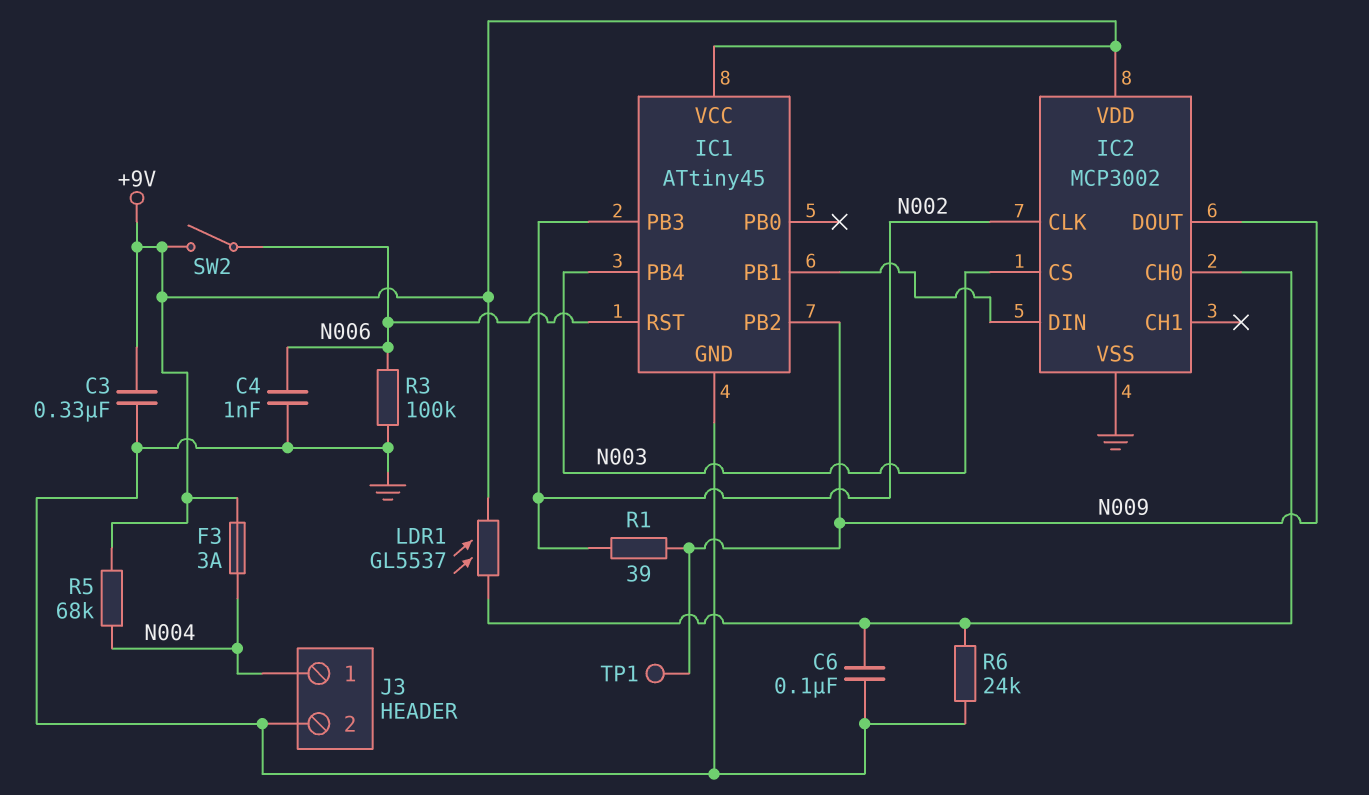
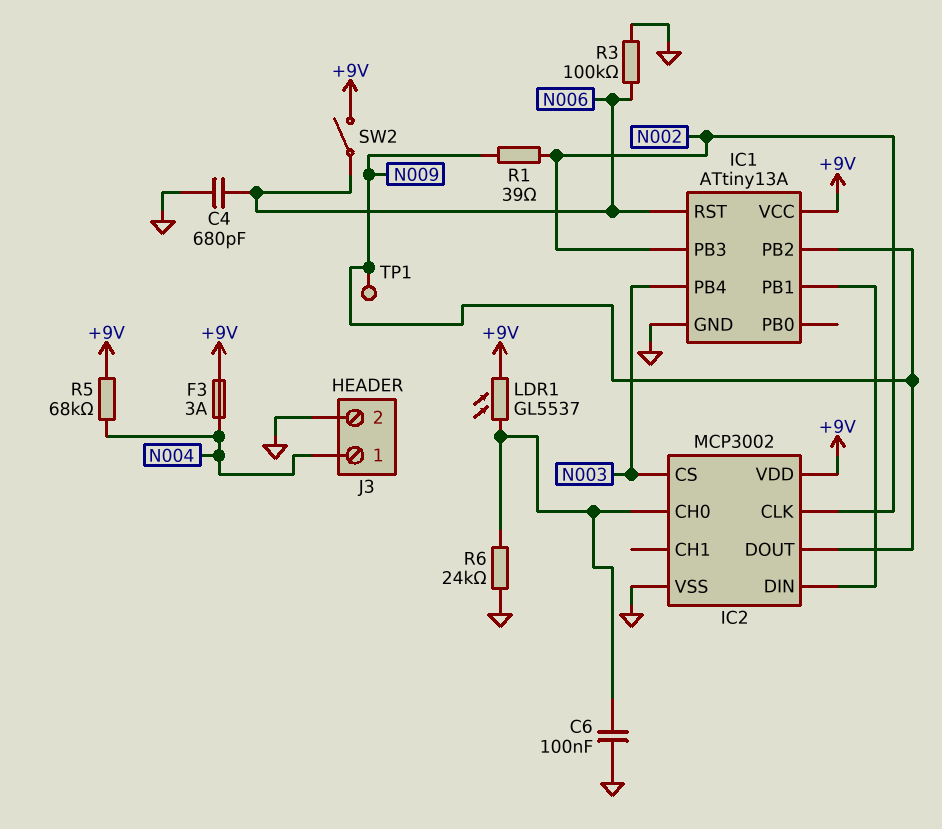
C3: 330nF (+9V, GND) -> none
C4: 1nF (GND, N006) -> 680pF (GND, N006)
IC1: ATtiny45 -> ATtiny13A

